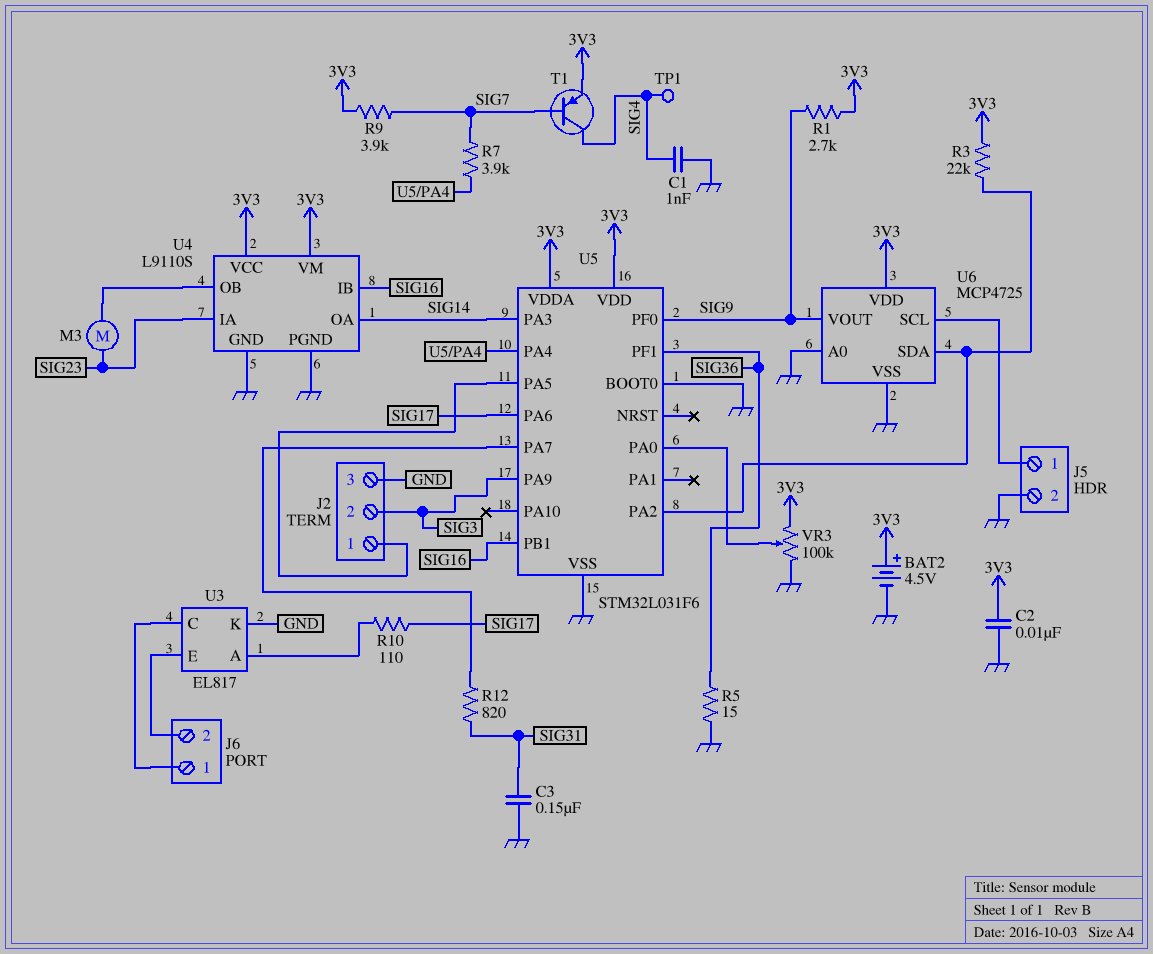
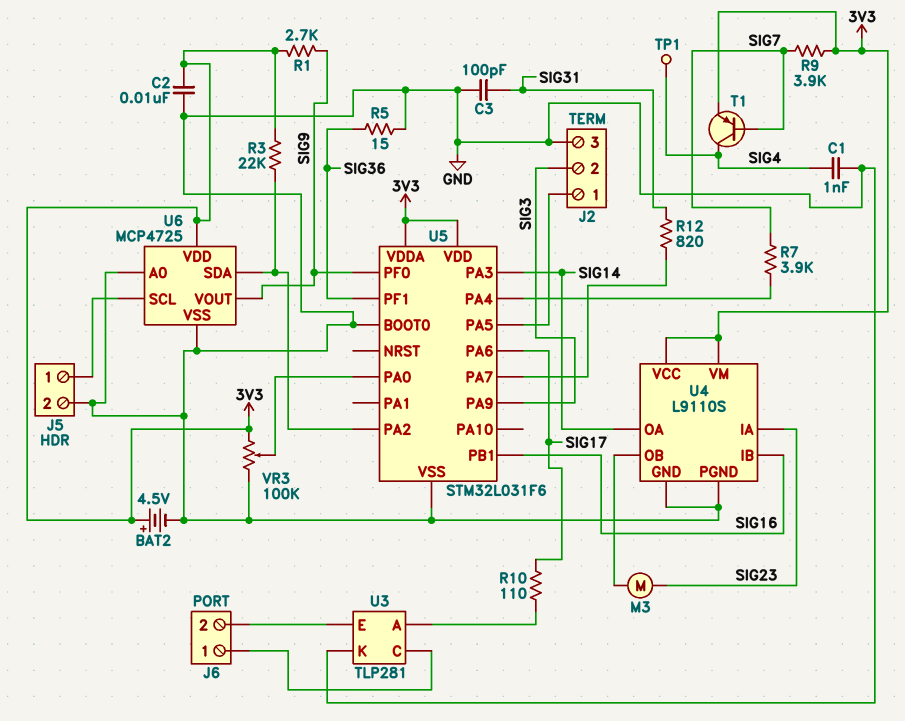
C3: 150nF (GND, SIG31) -> 100pF (GND, SIG31)
U3: EL817 -> TLP281

